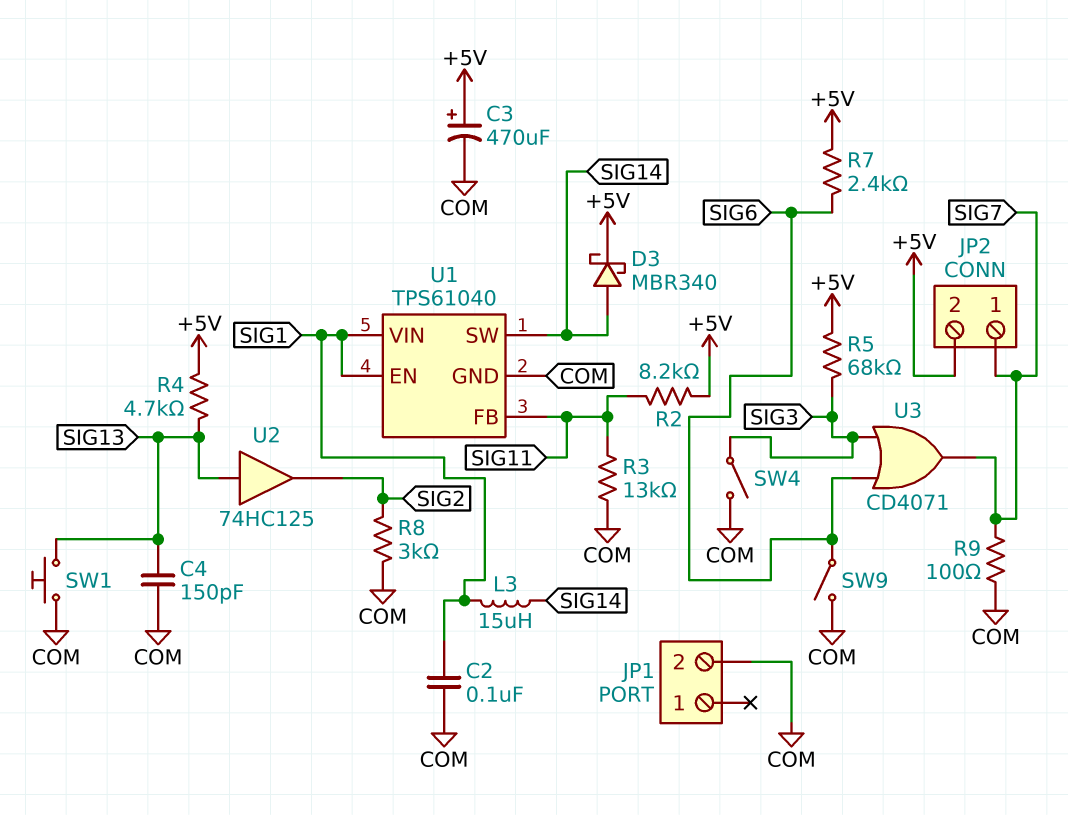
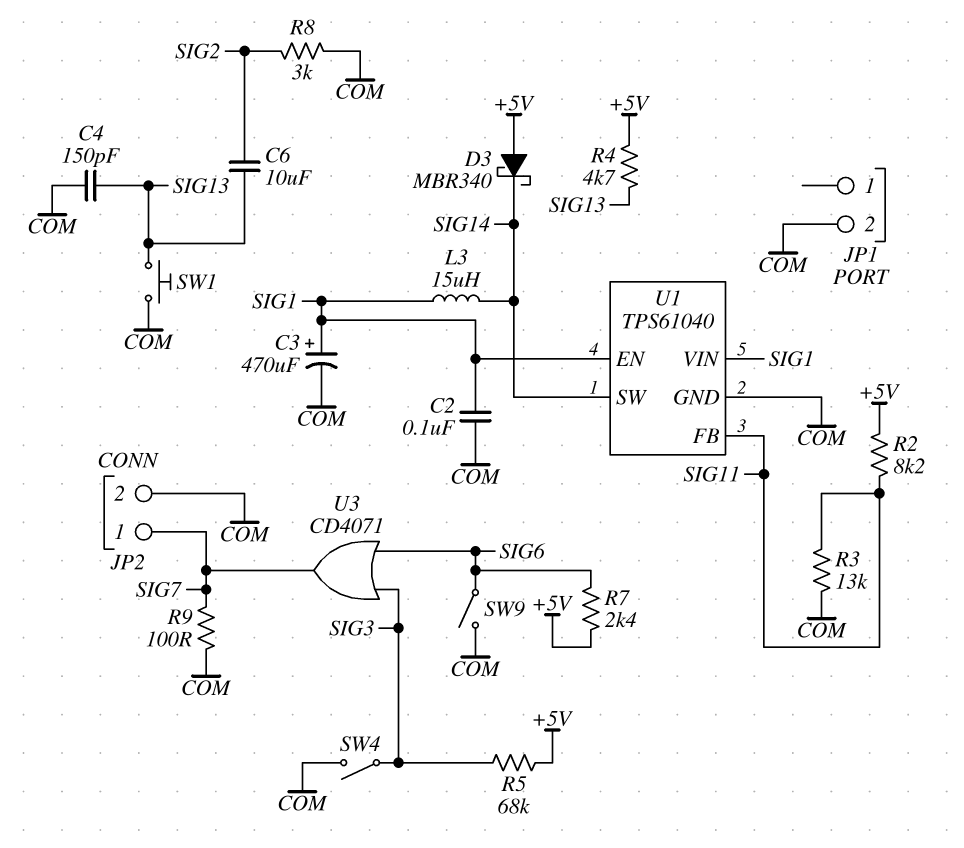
C3: 470uF (plus +5V, minus COM) -> 470uF (plus SIG1, minus COM)
C6: none -> 10uF (SIG2, SIG13)
D3: schottky MBR340 (A SIG14, K +5V) -> schottky MBR340 (A +5V, K SIG14)
JP2 pin 2: +5V -> COM
U2: buffer 74HC125 (in SIG13, out SIG2) -> none

